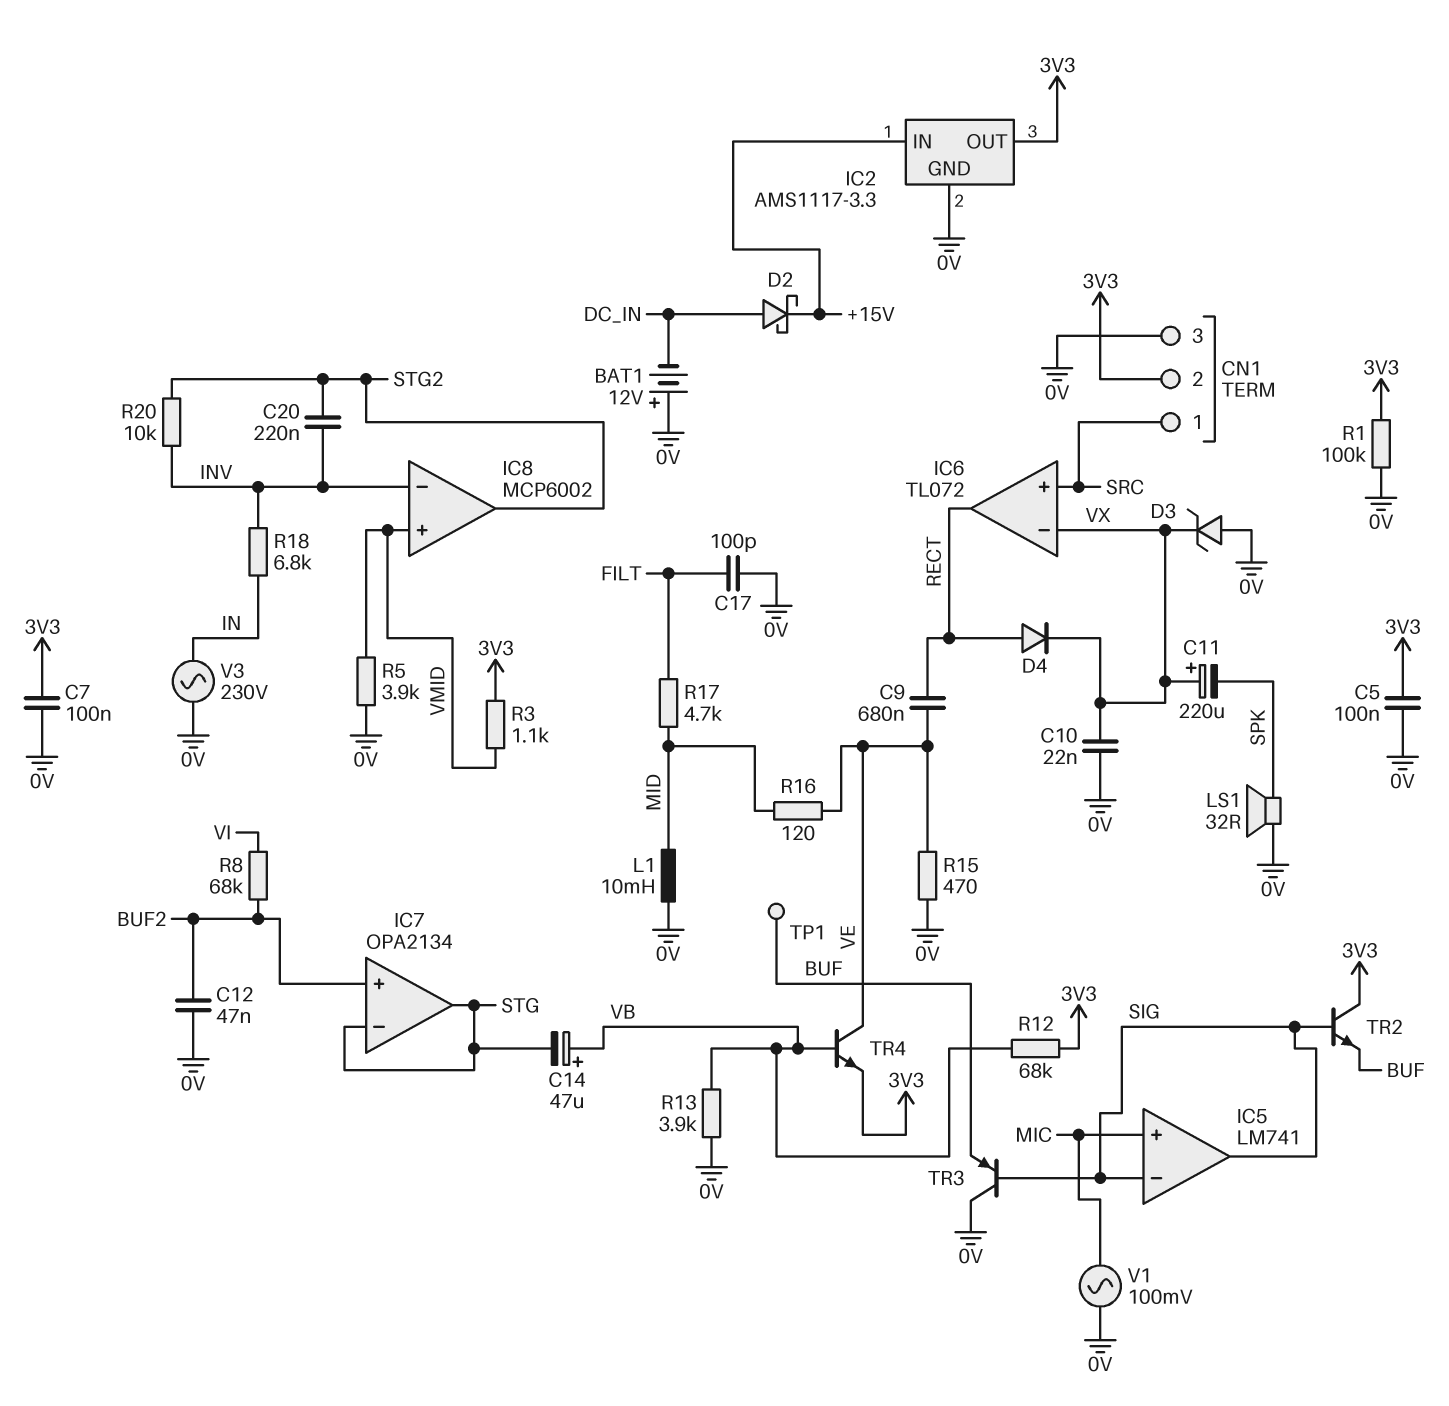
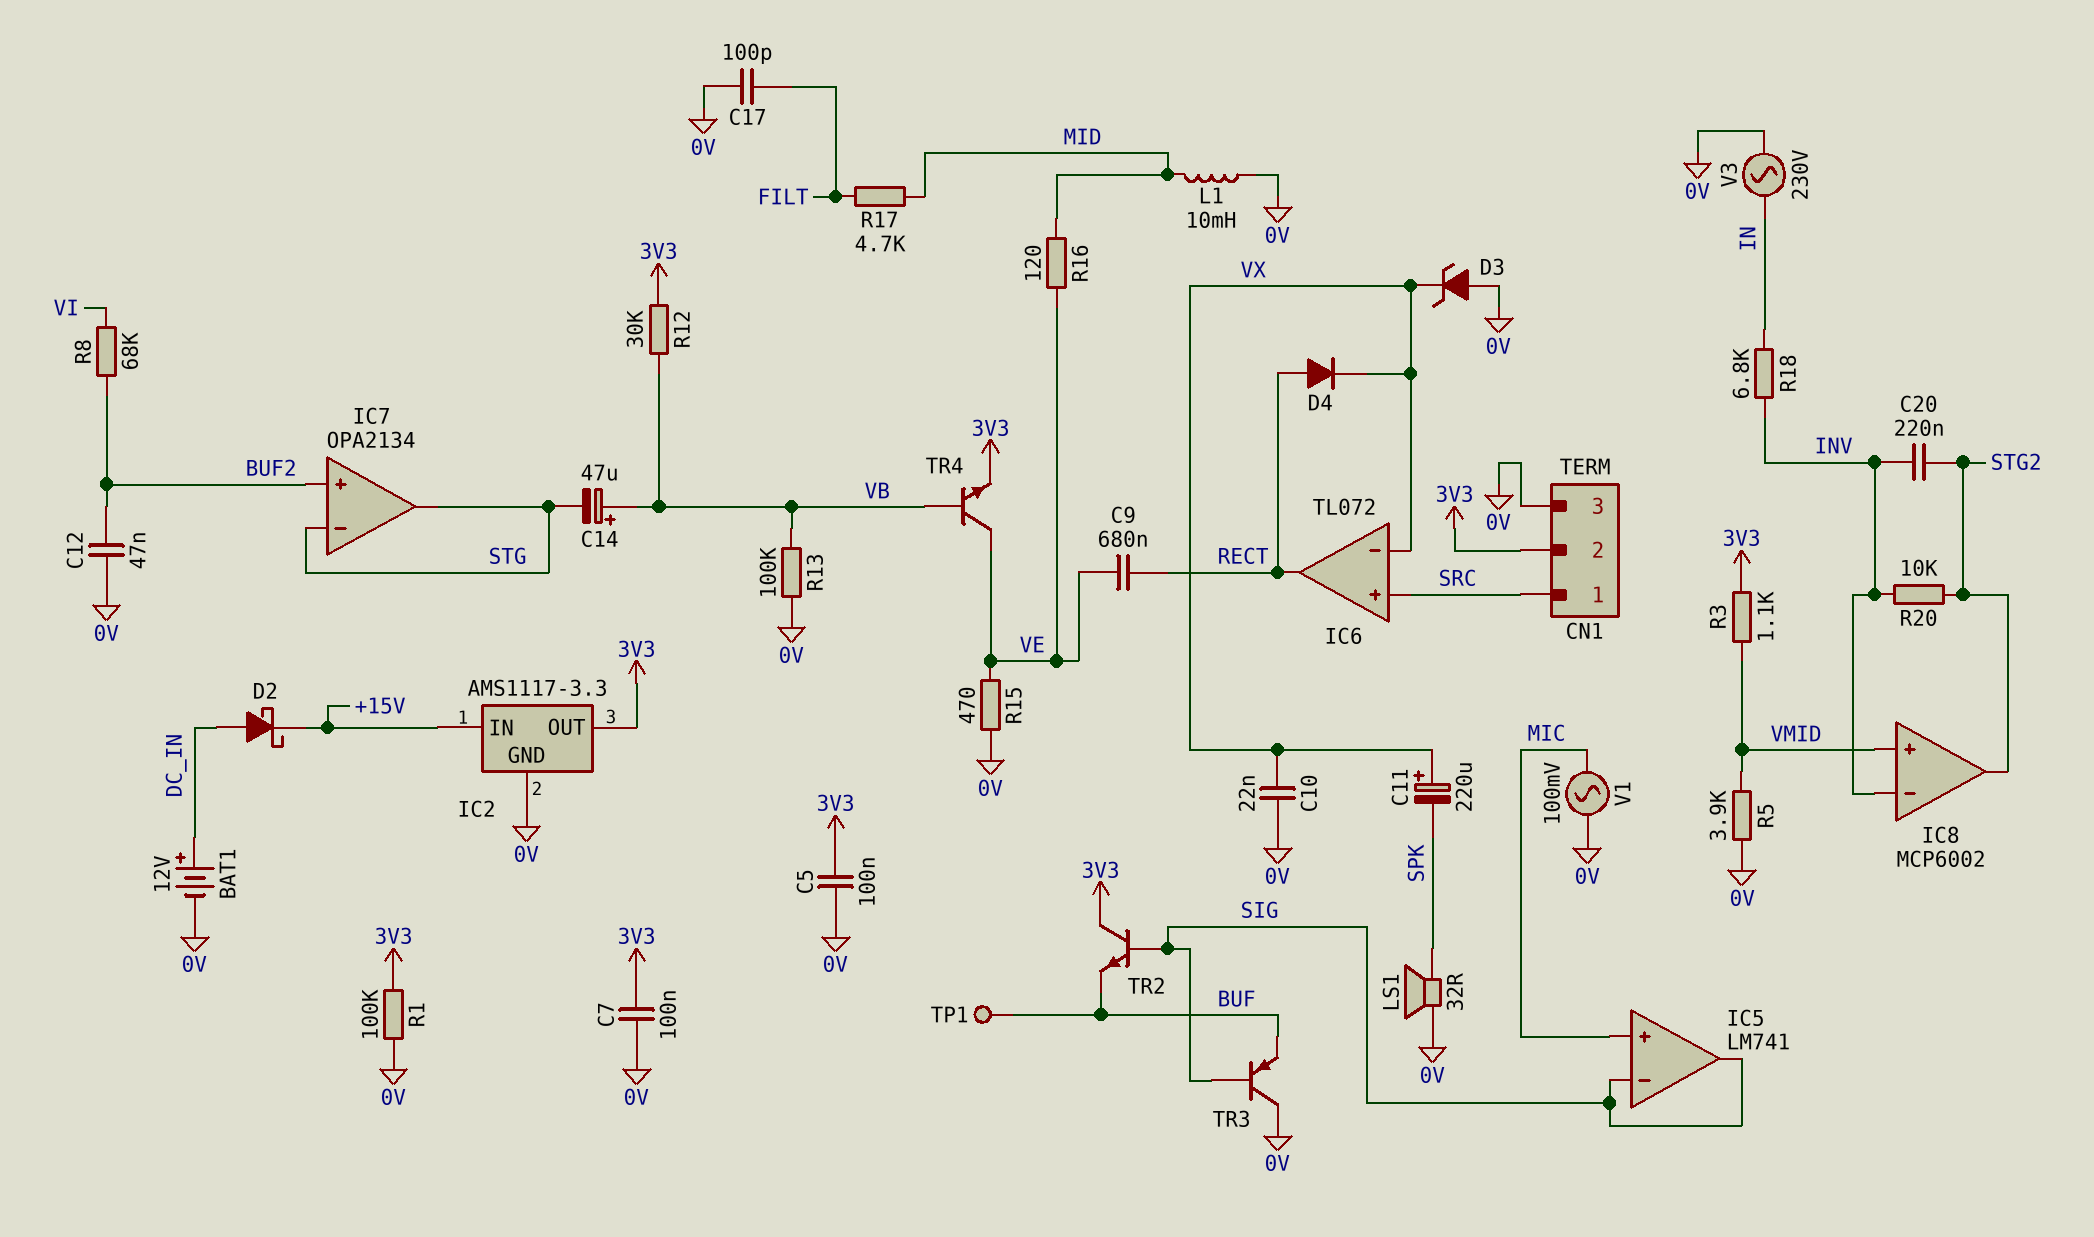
BAT1: 12V (plus 0V, minus DC_IN) -> 12V (plus DC_IN, minus 0V)
R12: 68k (3V3, VB) -> 30k (3V3, VB)
R13: 3.9k (0V, VB) -> 100k (0V, VB)

